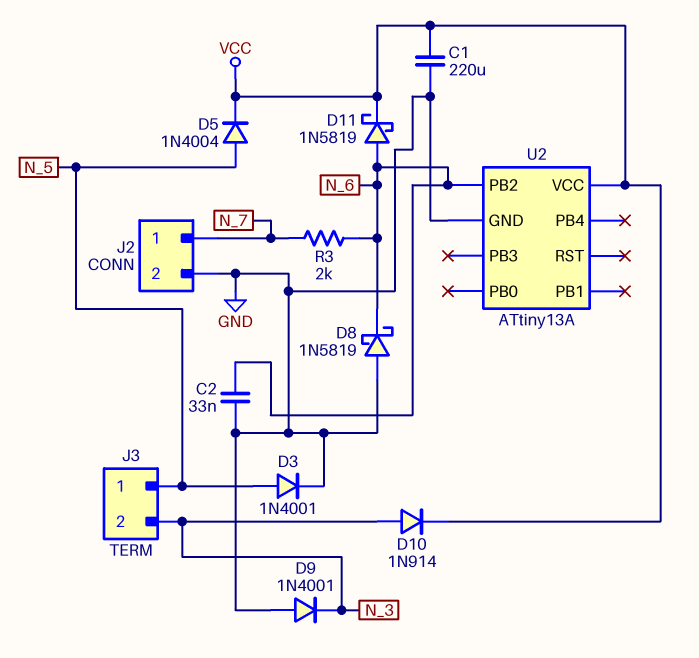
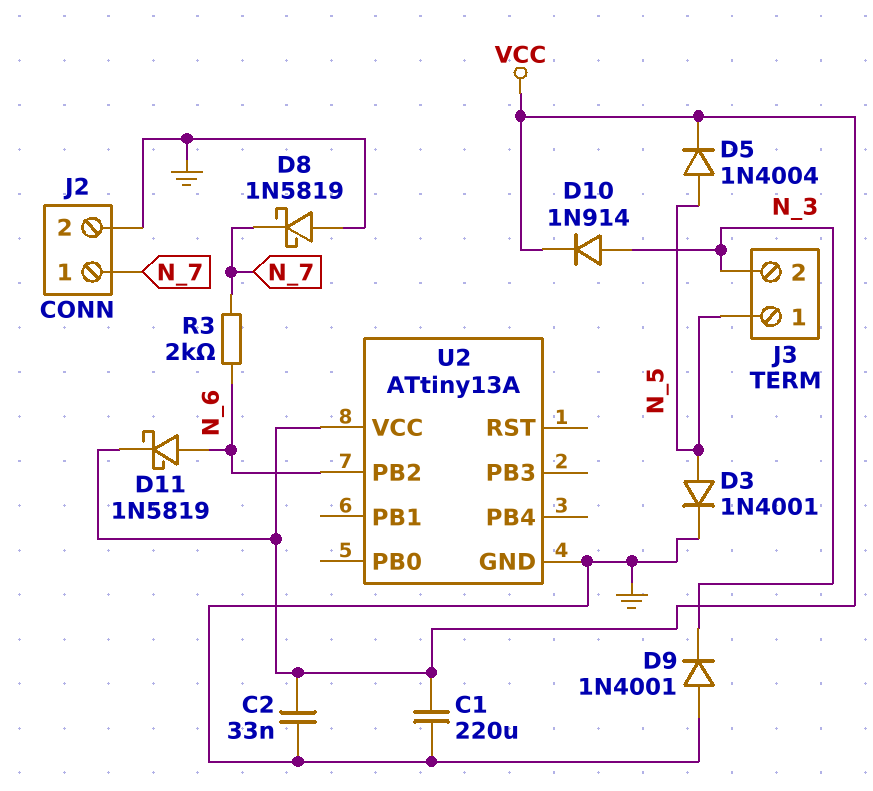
C2: 33nF (GND, N_6) -> 33nF (GND, VCC)
D8: schottky 1N5819 (A GND, K N_6) -> schottky 1N5819 (A GND, K N_7)

